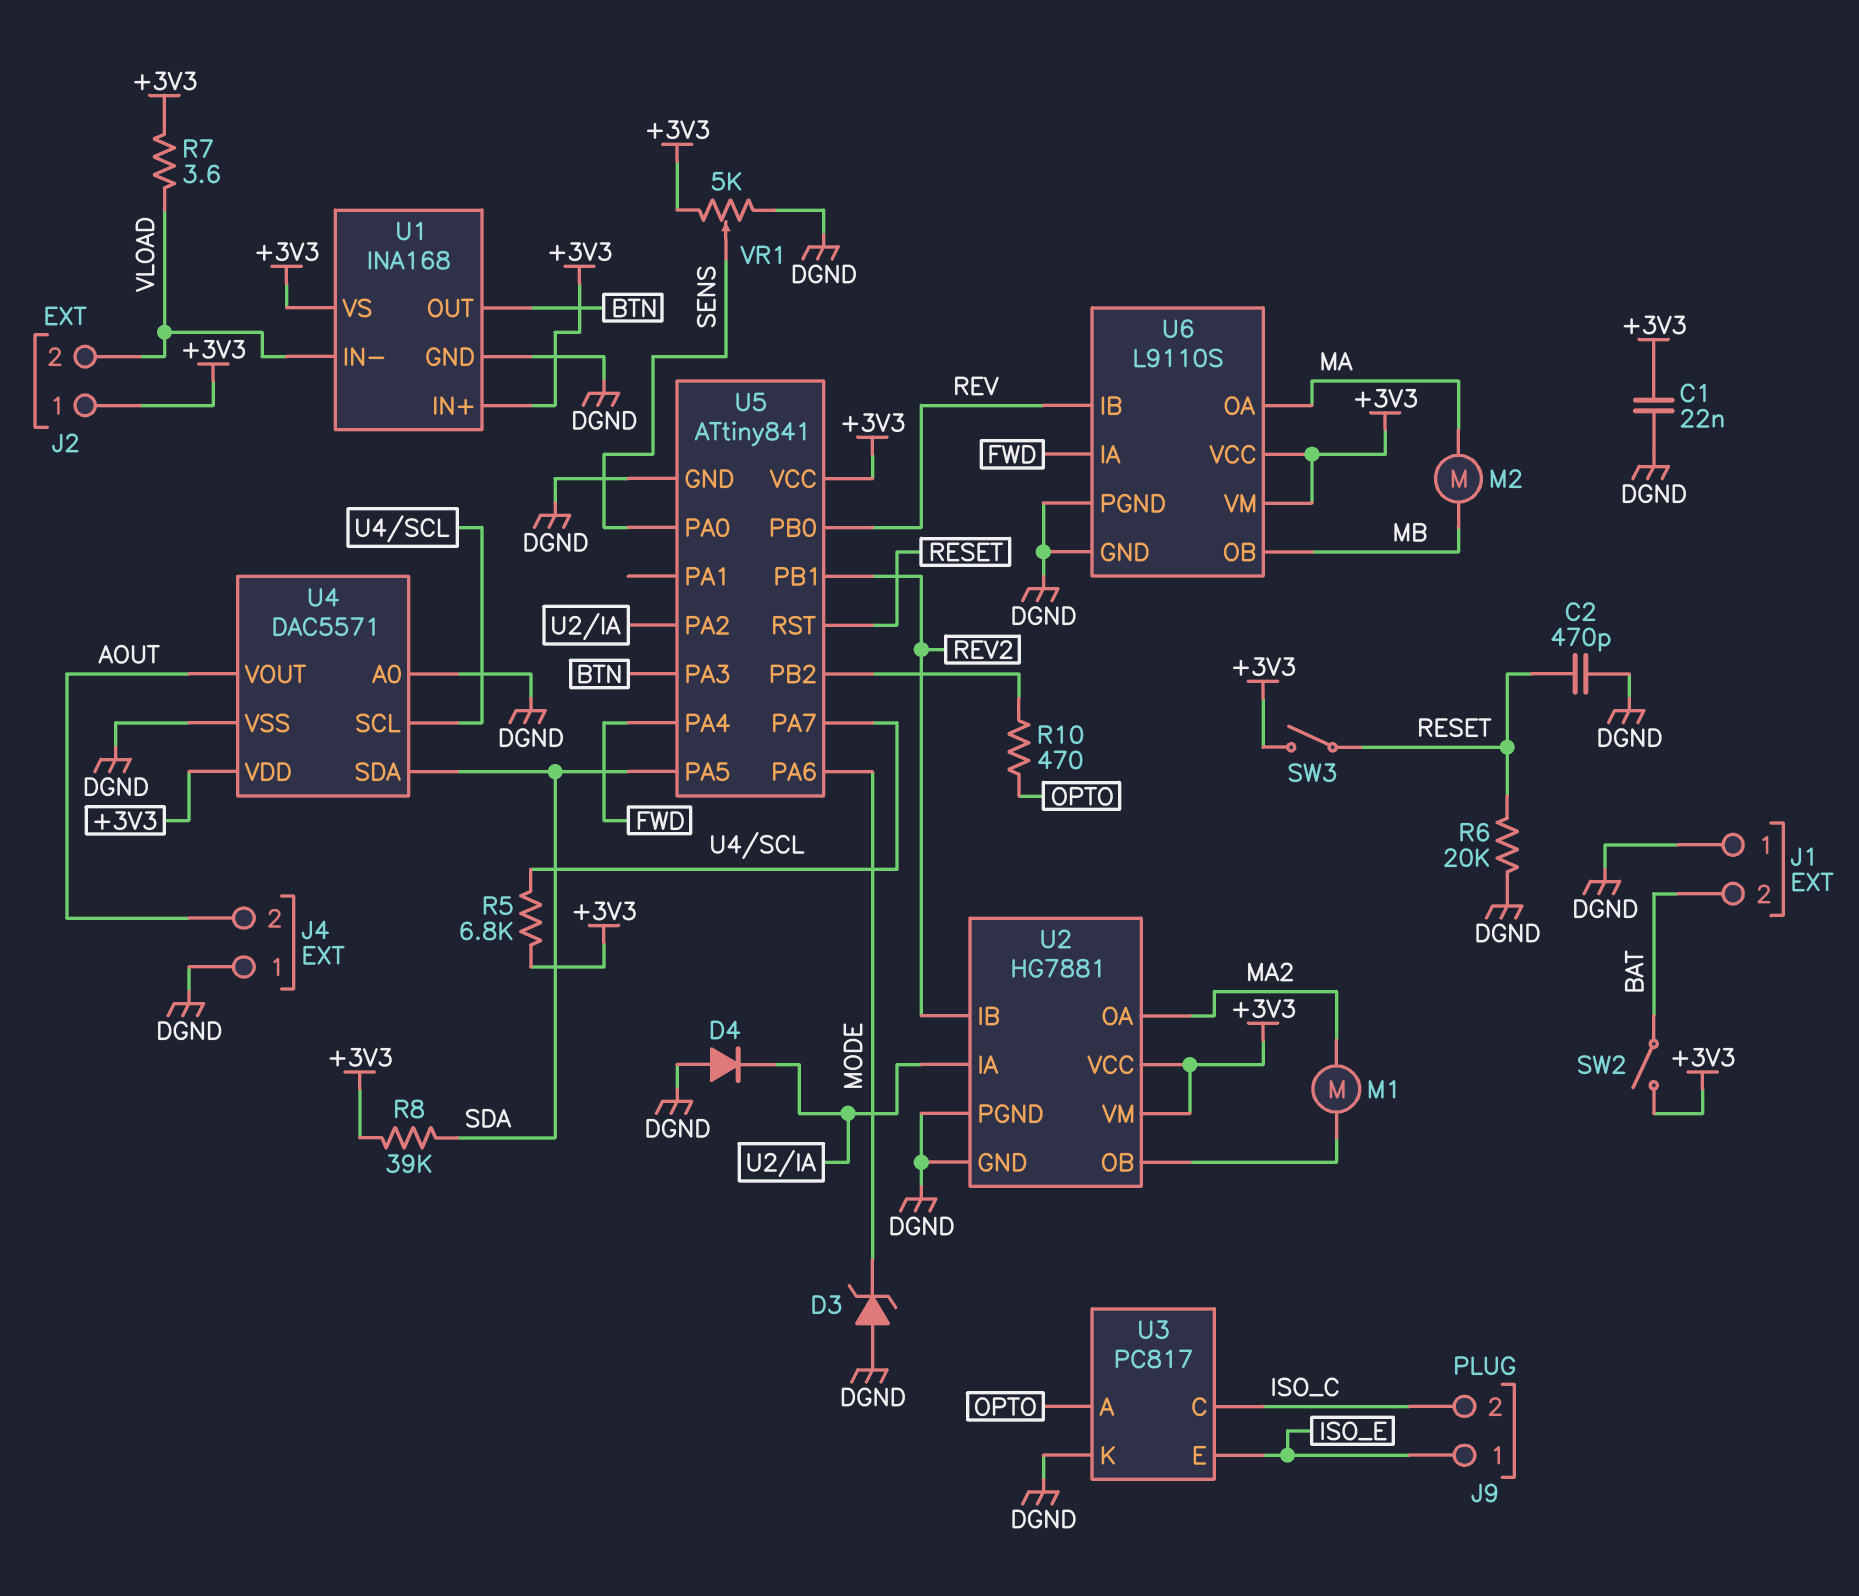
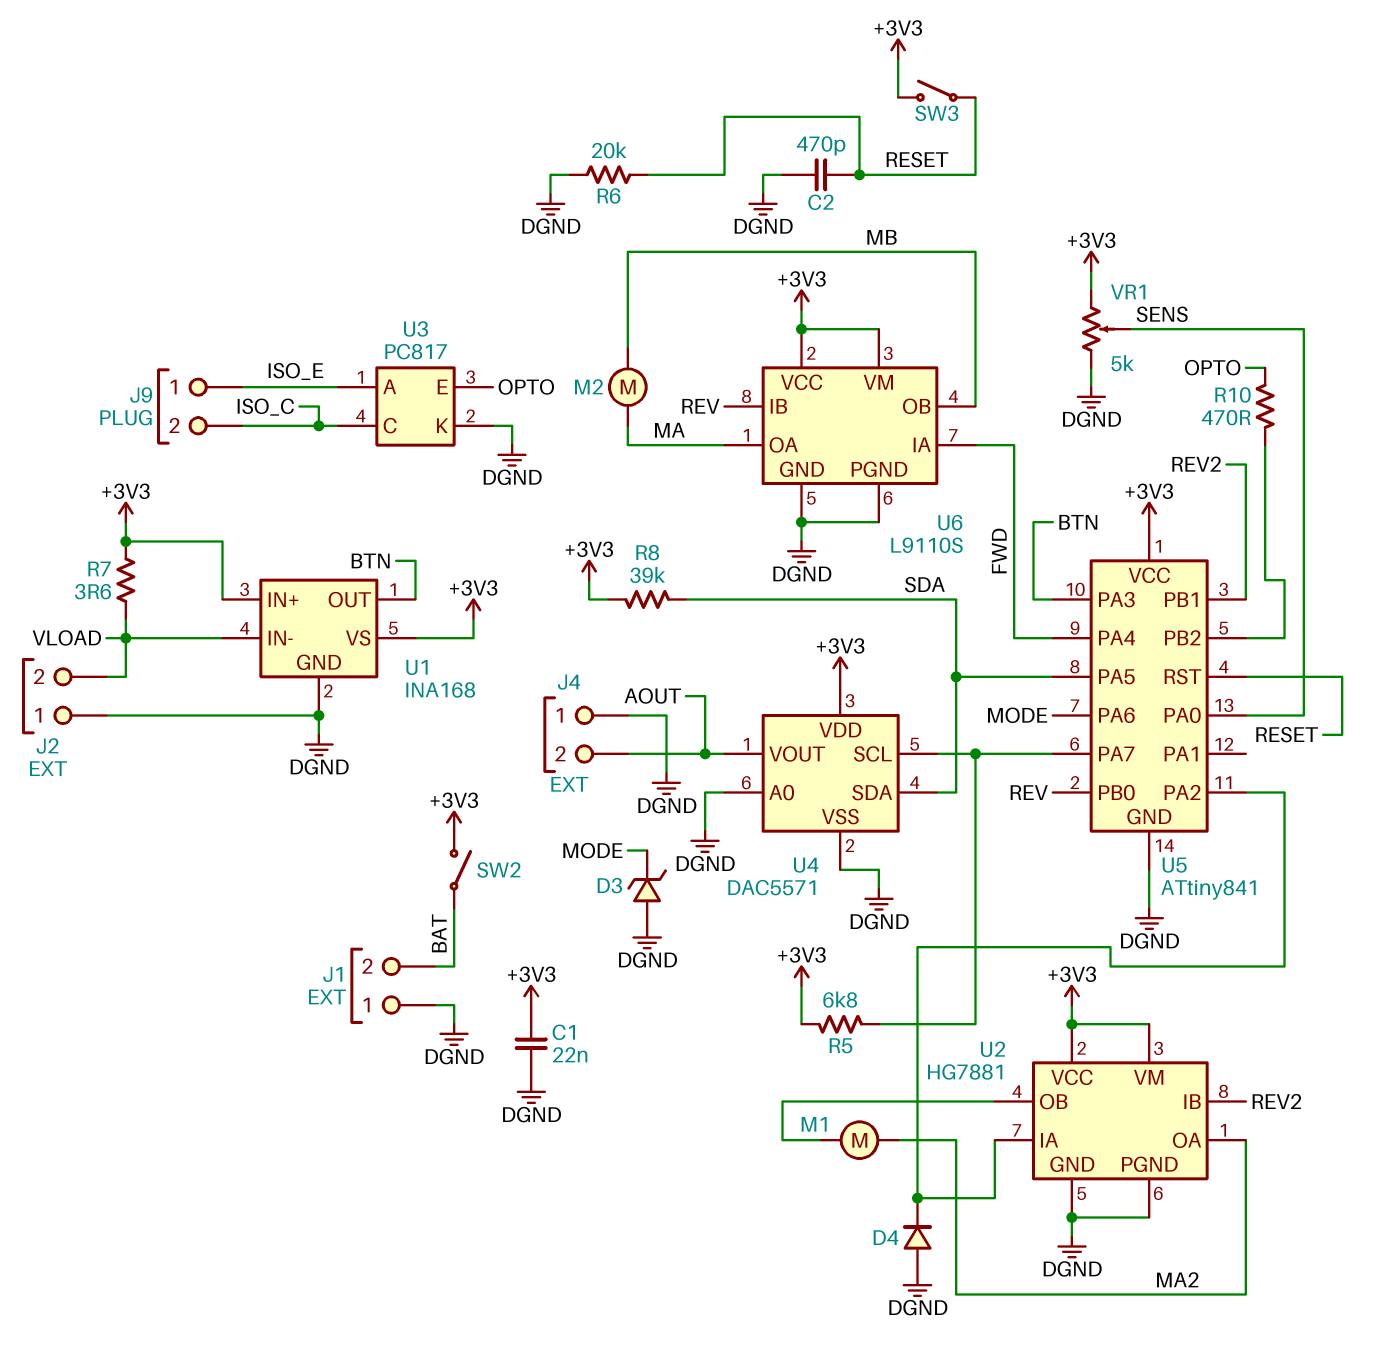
J2 pin 1: +3V3 -> DGND
U3 pin A: OPTO -> ISO_E
U3 pin E: ISO_E -> OPTO

